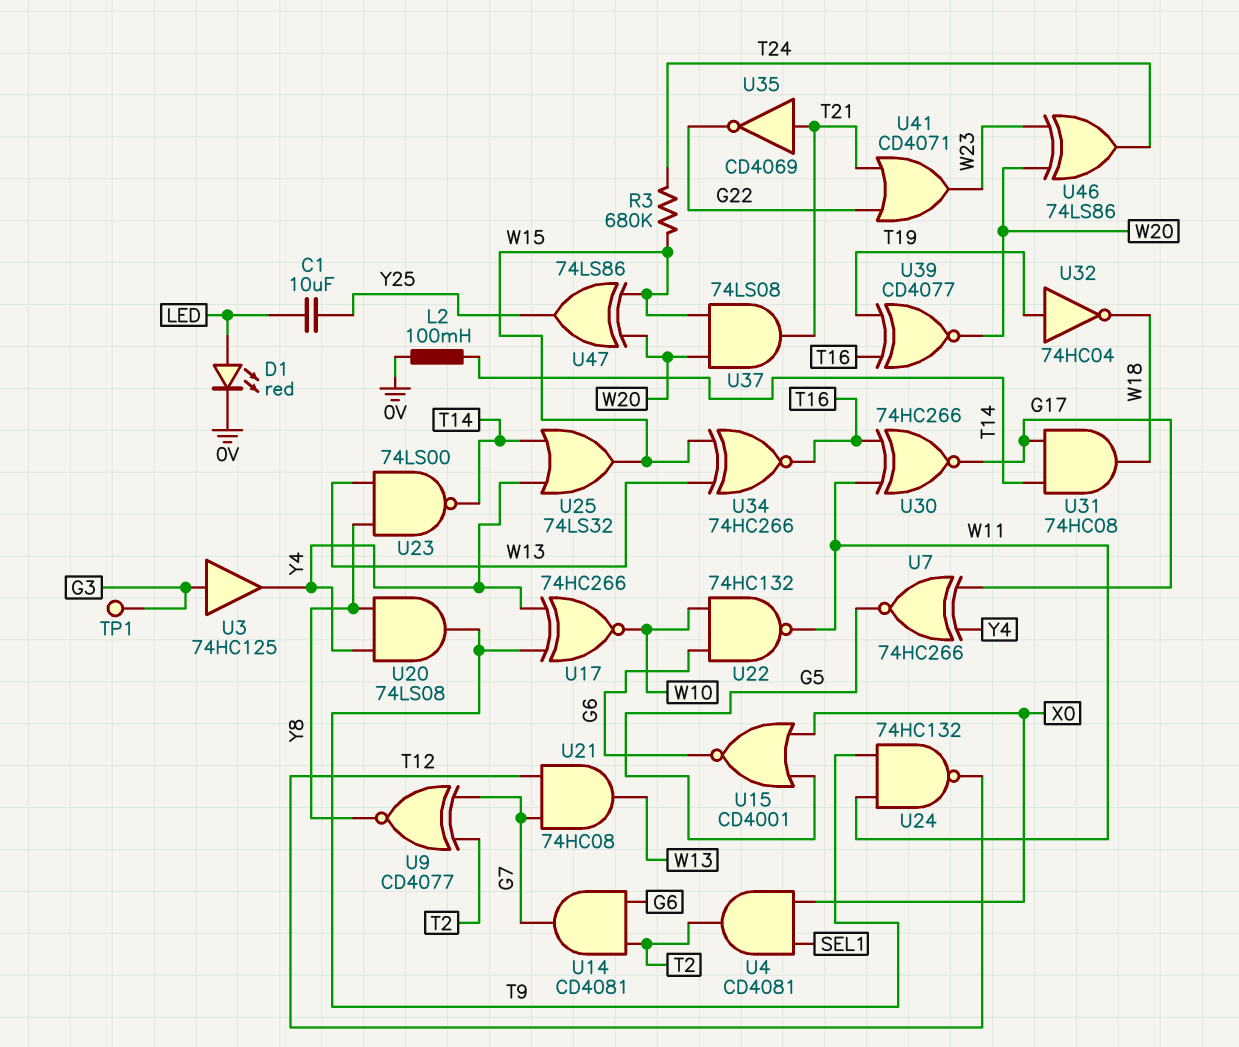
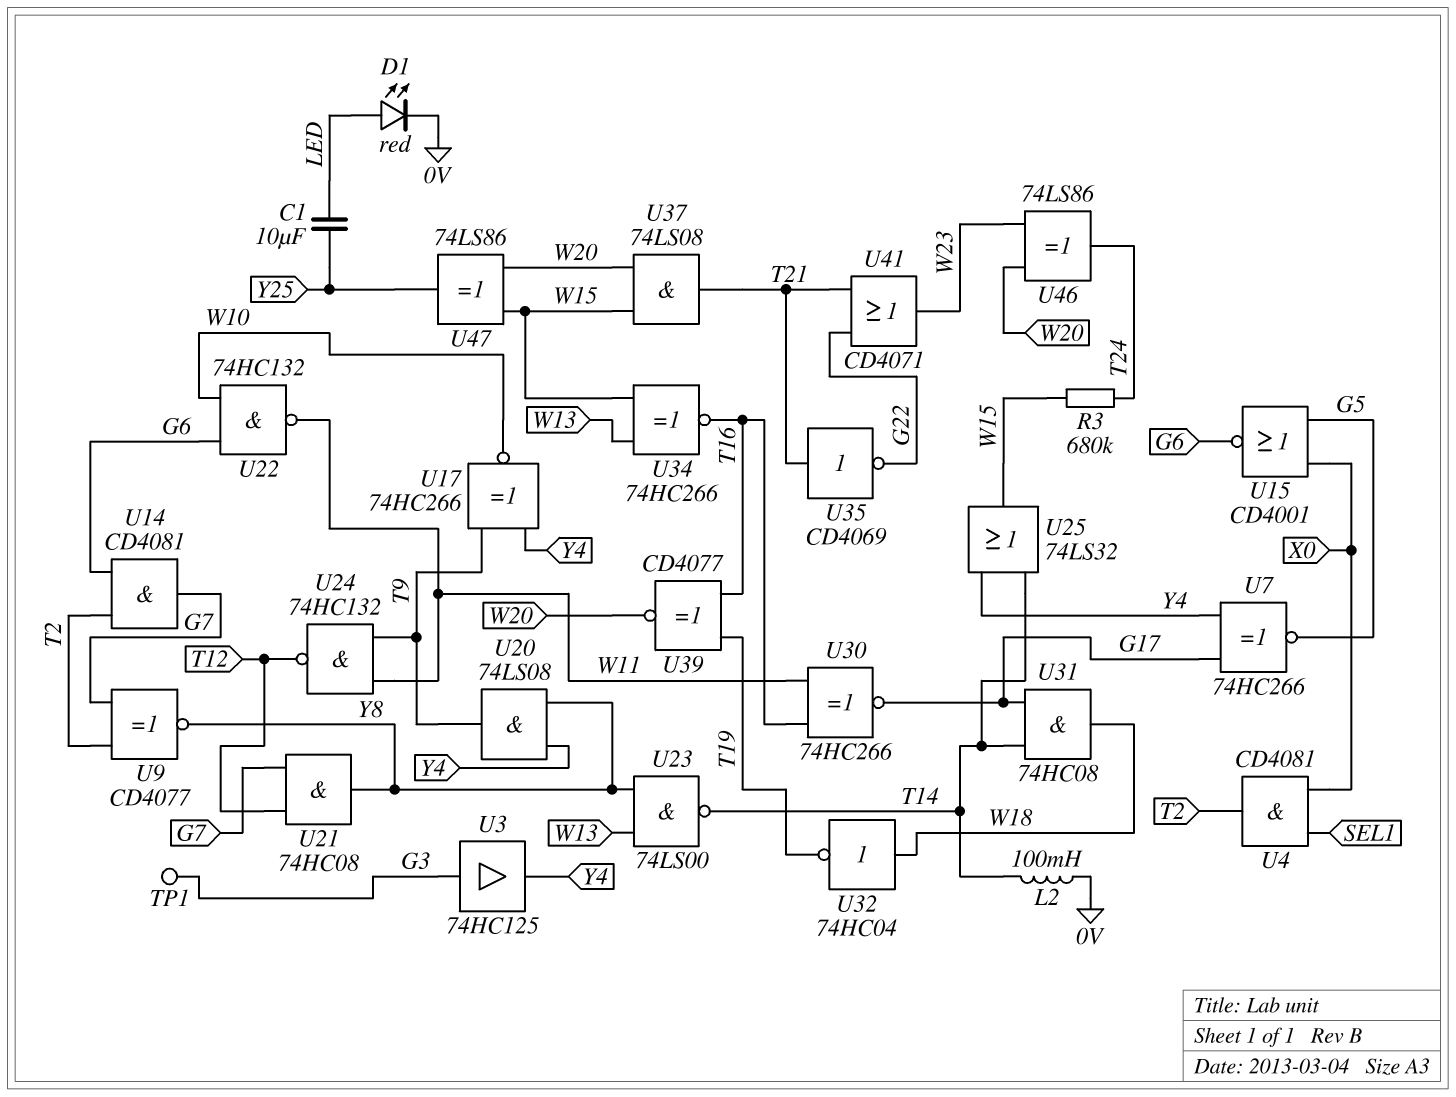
U21: AND 74HC08 (in G7, in T12, out W13) -> AND 74HC08 (in G7, in T12, out Y8)
U32: NOT 74HC04 (in T19, out W18) -> NOT 74HC04 (in W18, out T19)

